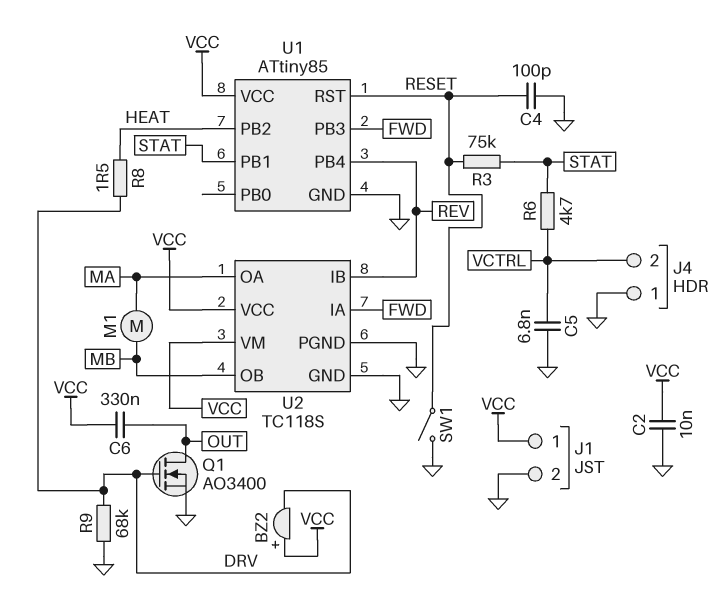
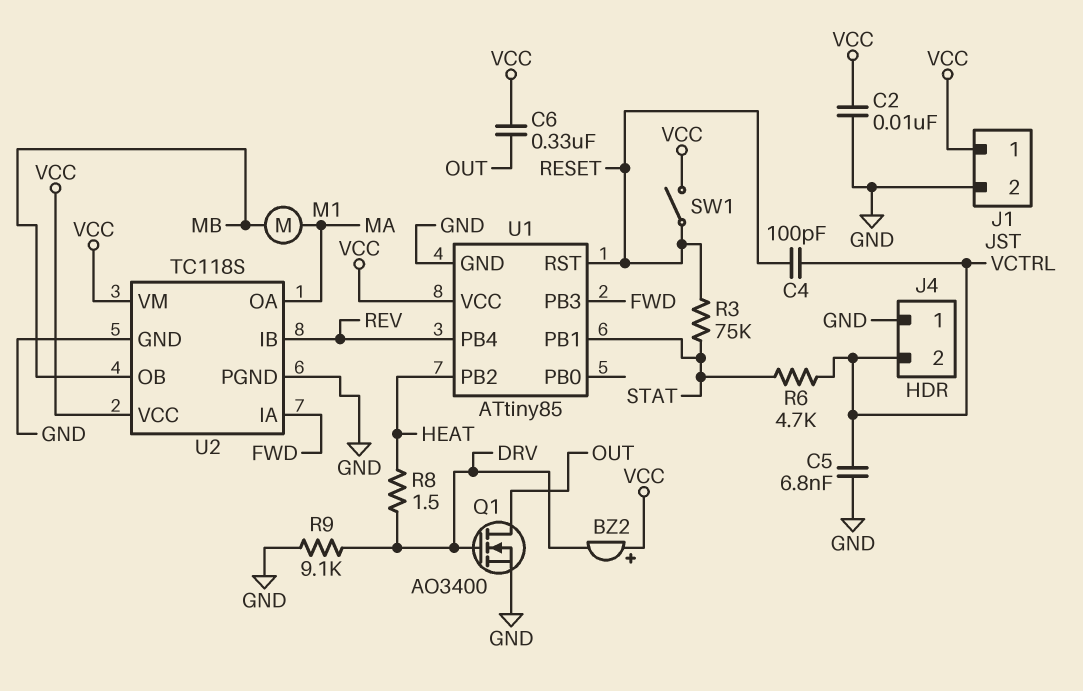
C4: 100pF (GND, RESET) -> 100pF (RESET, VCTRL)
R9: 68k (DRV, GND) -> 9.1k (DRV, GND)
SW1: switch (GND, RESET) -> switch (RESET, VCC)

